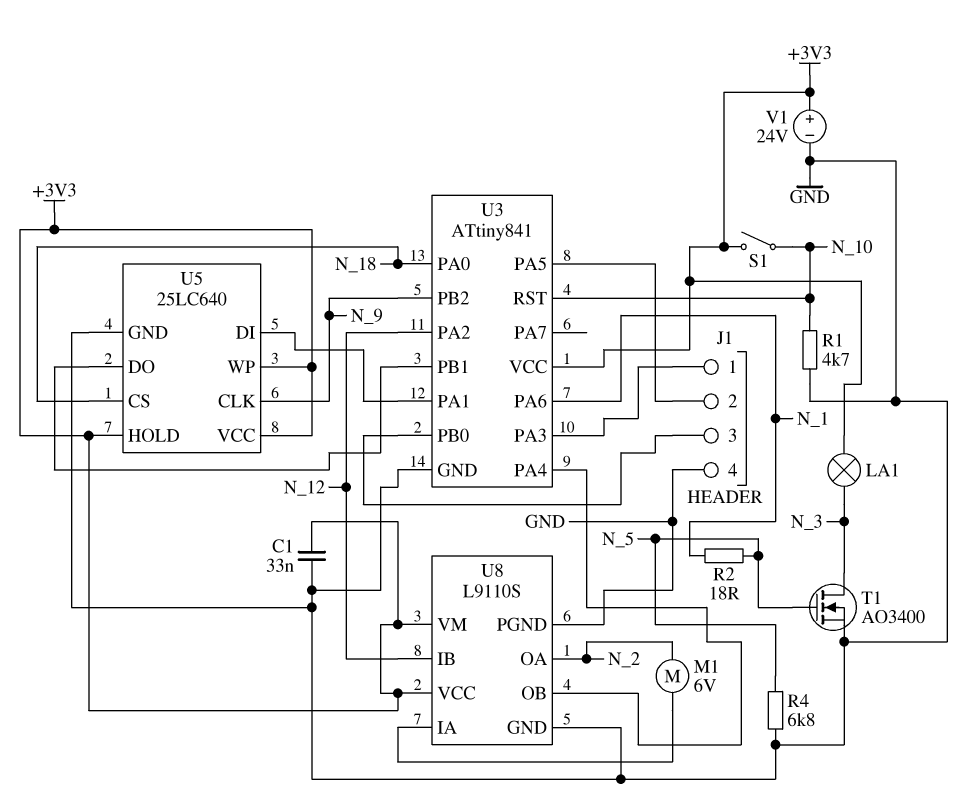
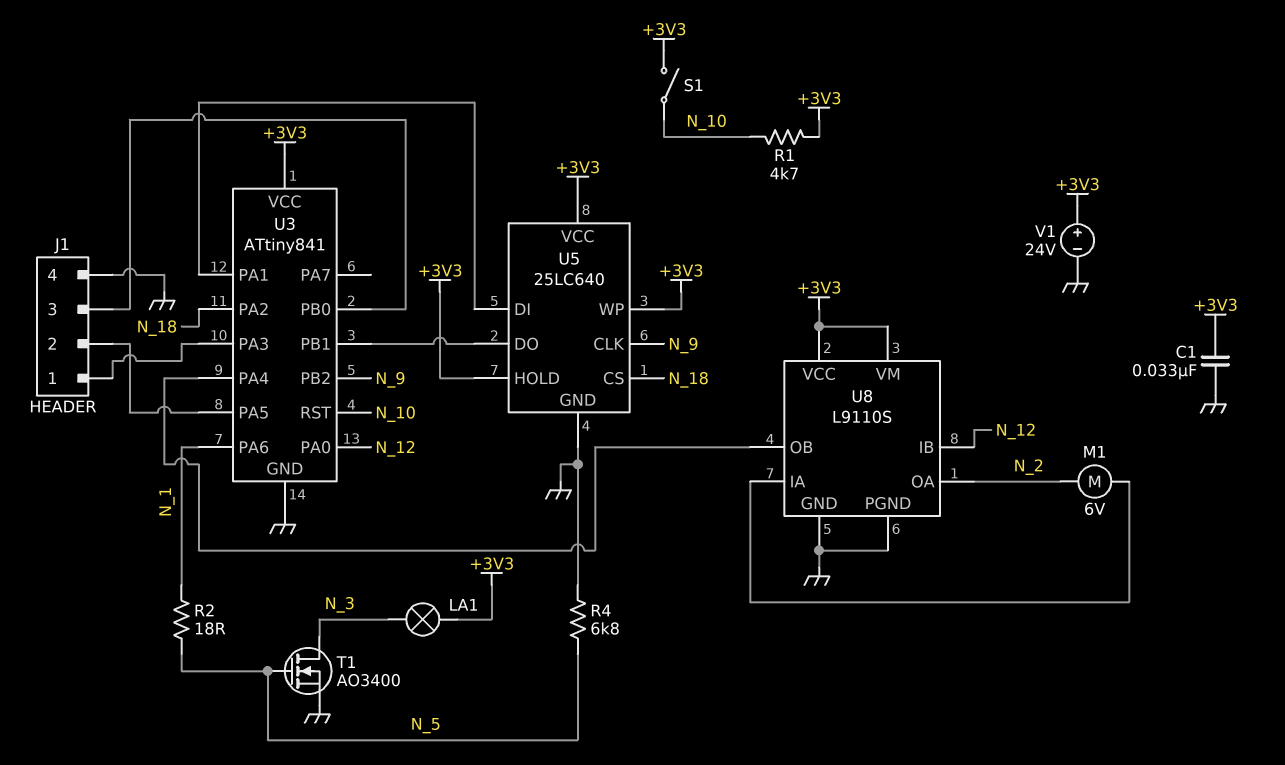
R1: 4.7k (GND, N_10) -> 4.7k (+3V3, N_10)
U3 pin PA0: N_18 -> N_12
U3 pin PA2: N_12 -> N_18

